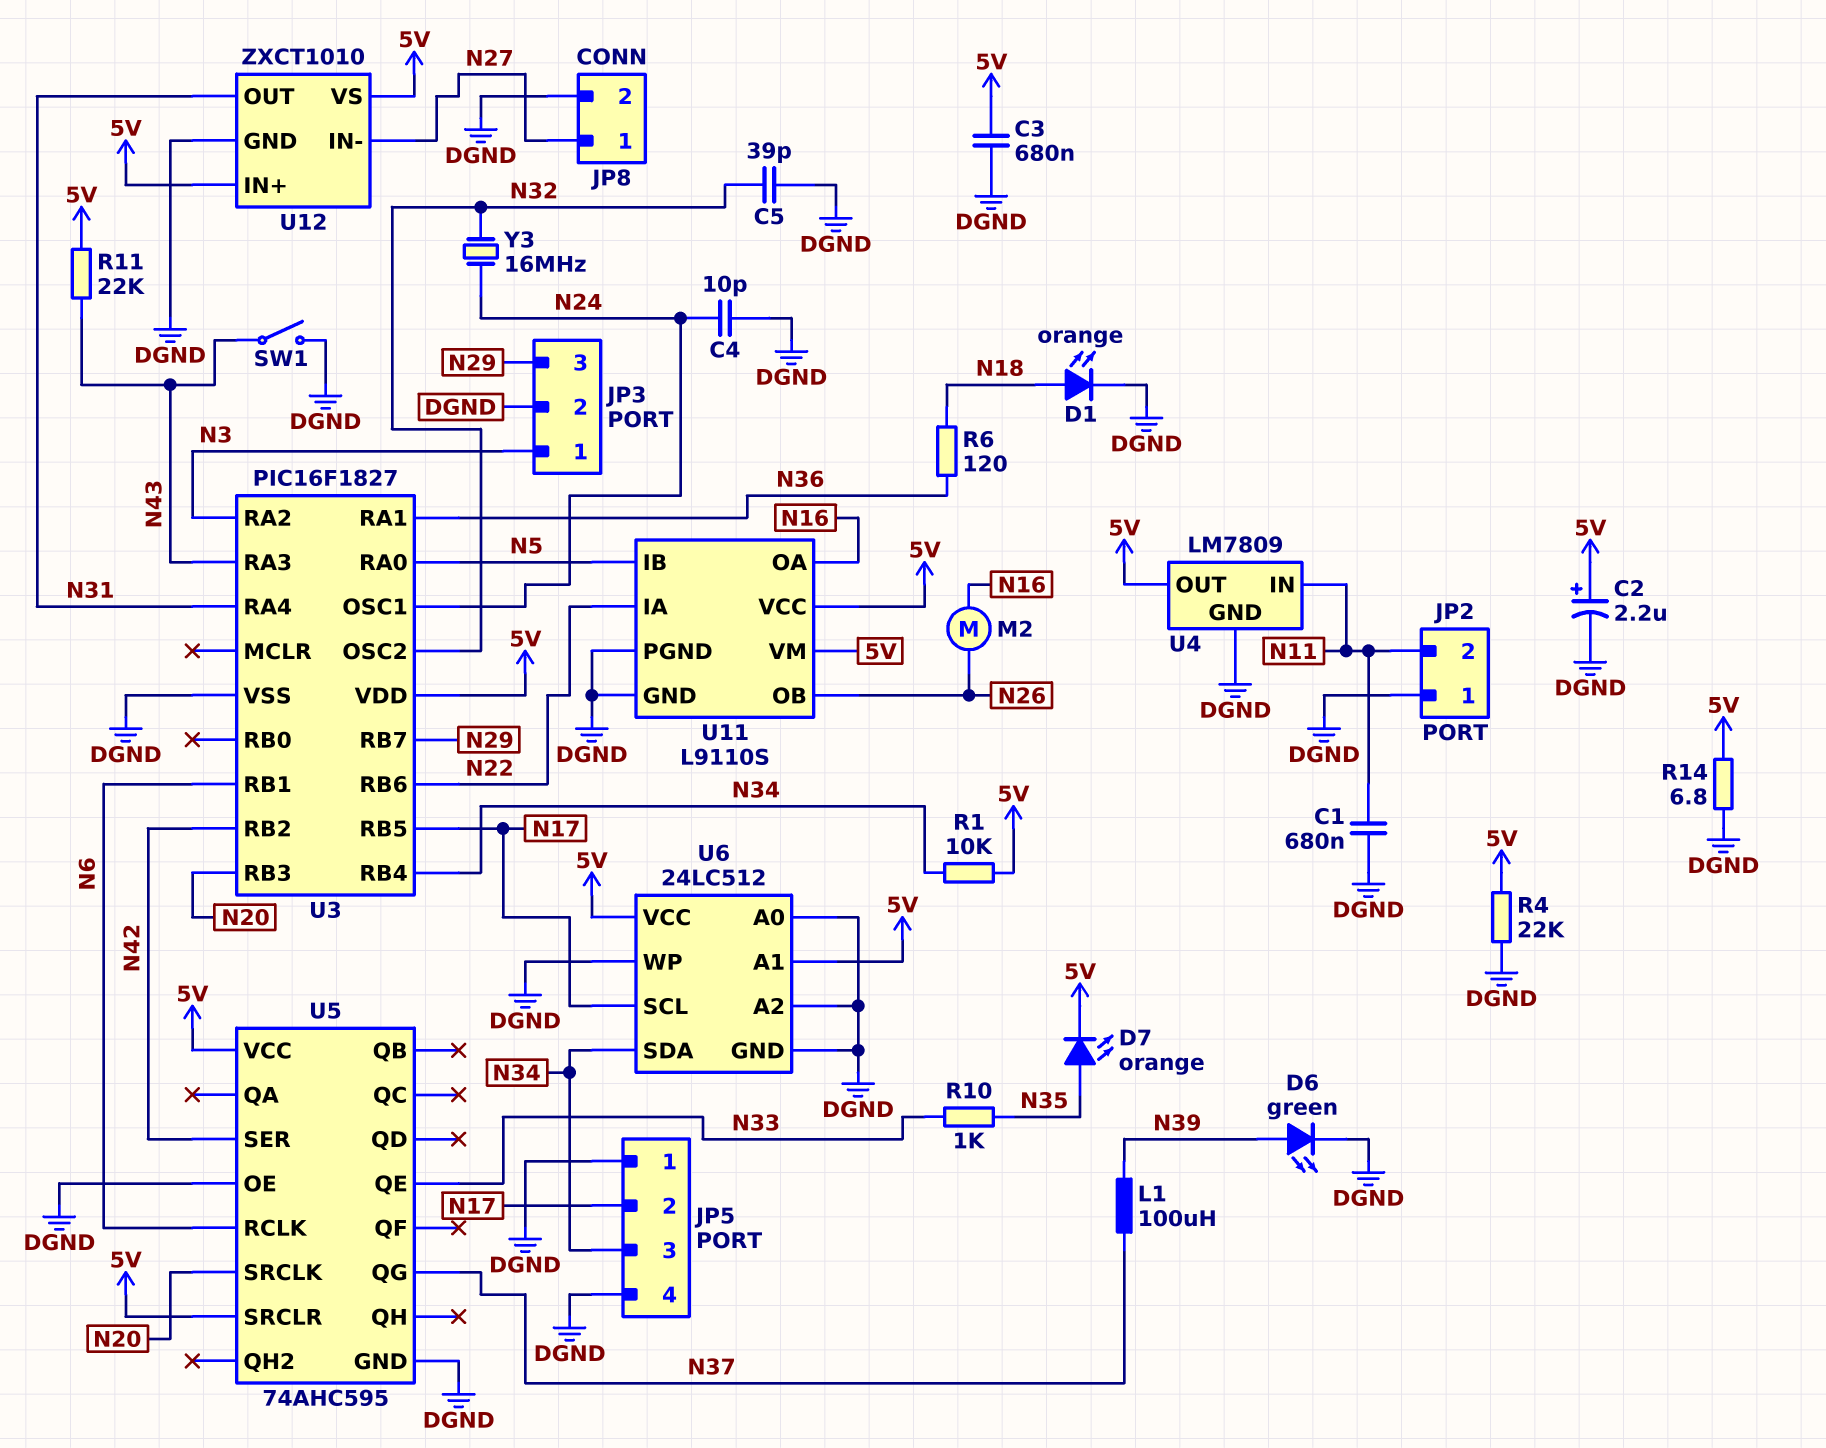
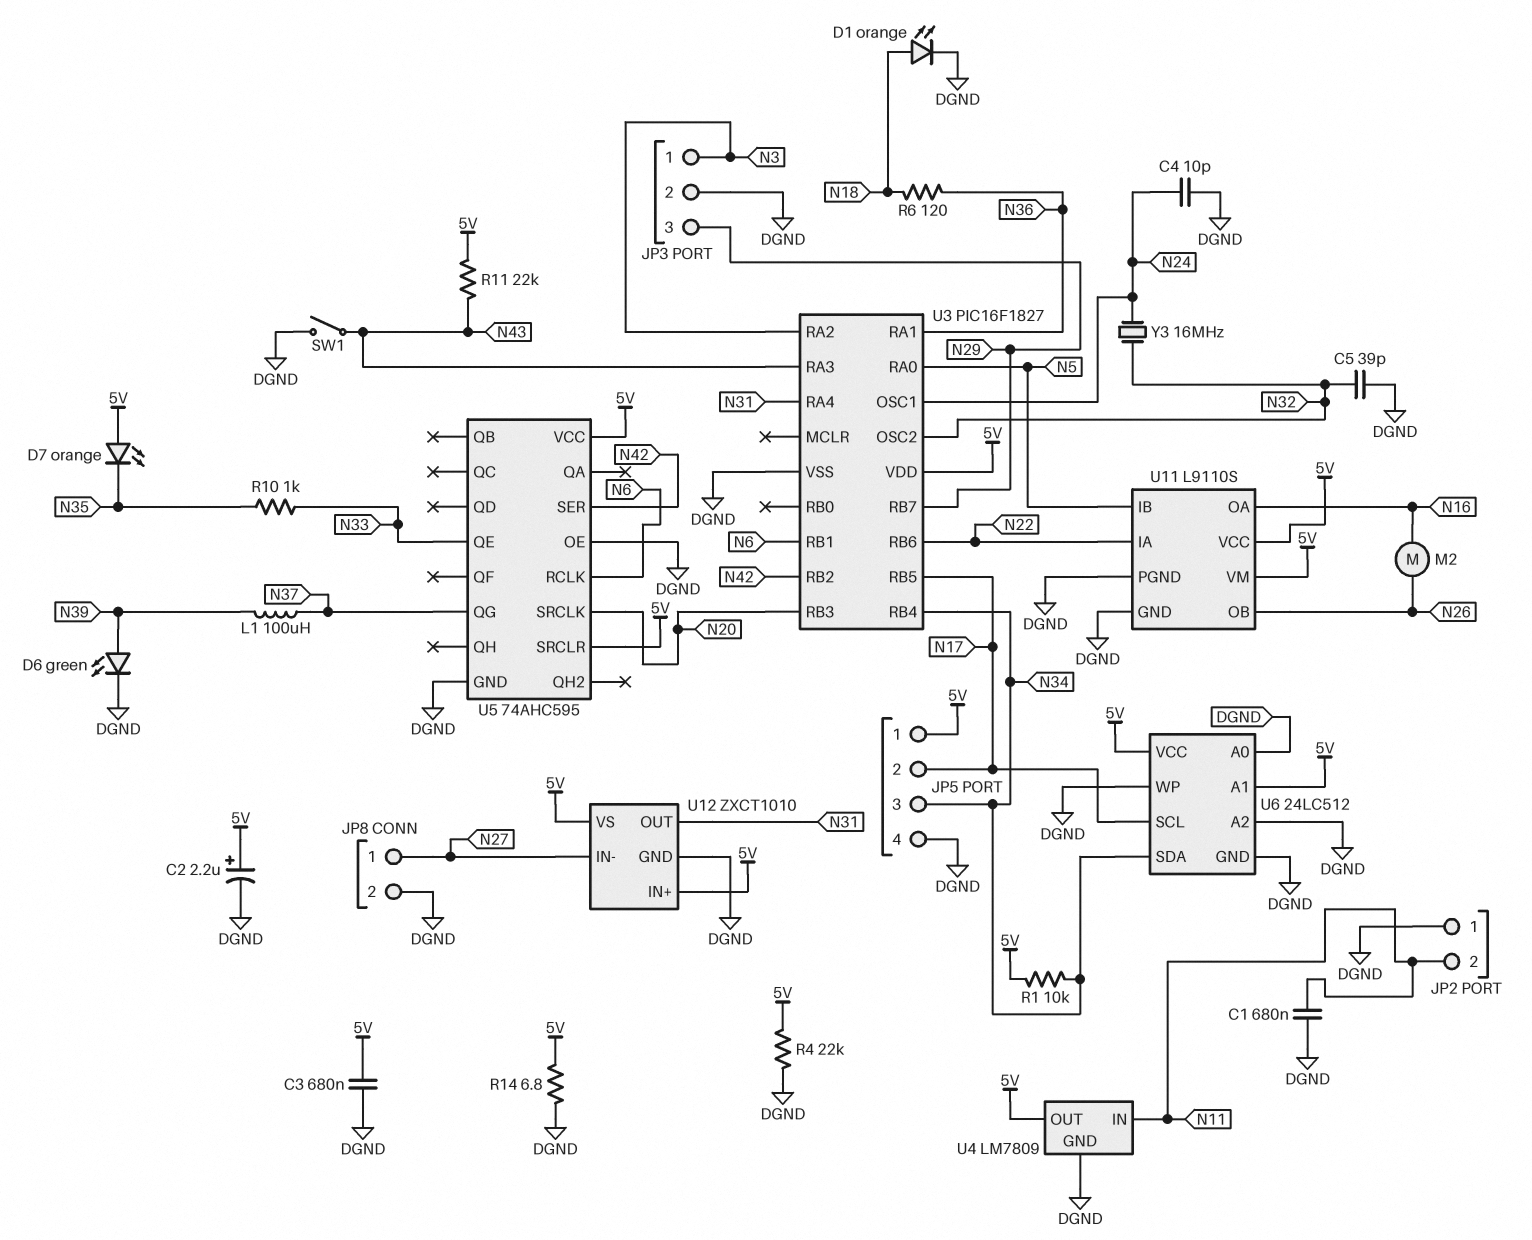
D7: LED orange (A N35, K 5V) -> LED orange (A 5V, K N35)
JP5 pin 1: DGND -> 5V

